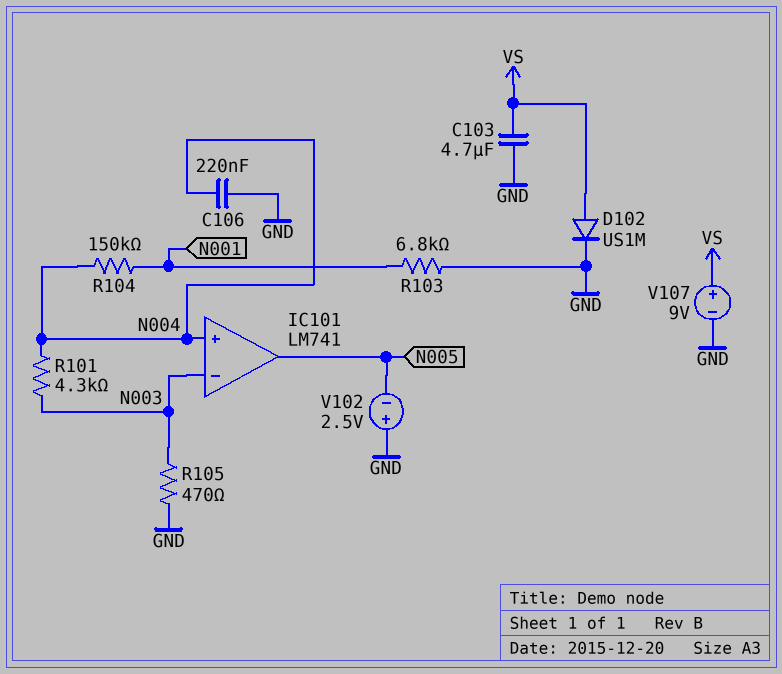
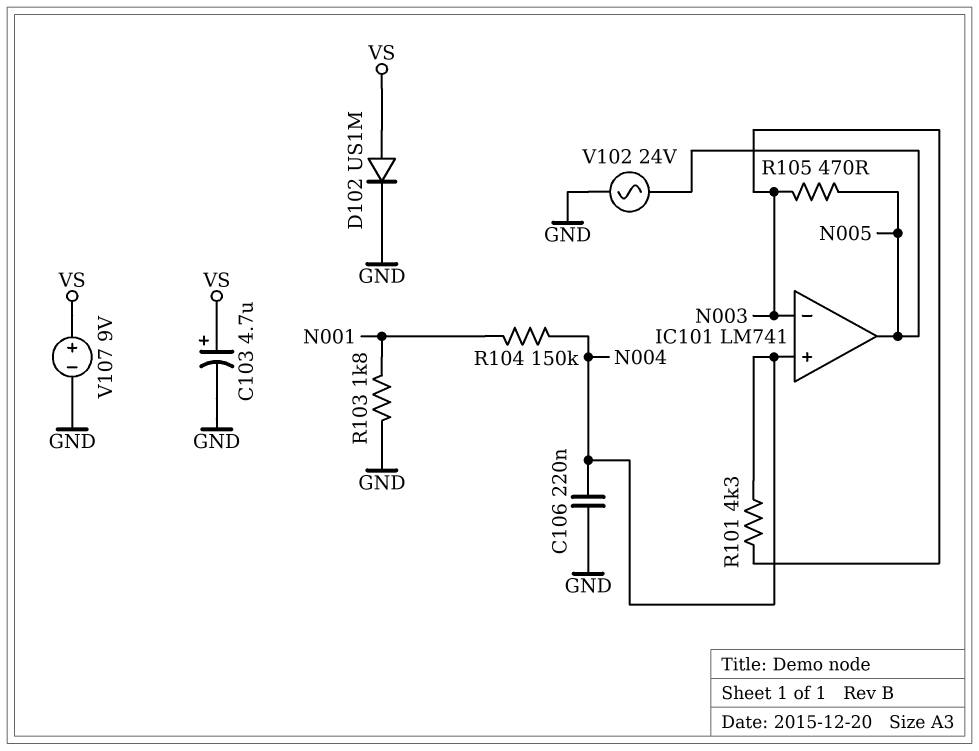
C103: 4.7uF (GND, VS) -> 4.7uF (plus VS, minus GND)
R103: 6.8k (GND, N001) -> 1.8k (GND, N001)
R105: 470 (GND, N003) -> 470 (N003, N005)
V102: 2.5V (plus GND, minus N005) -> AC 24V (GND, N005)

